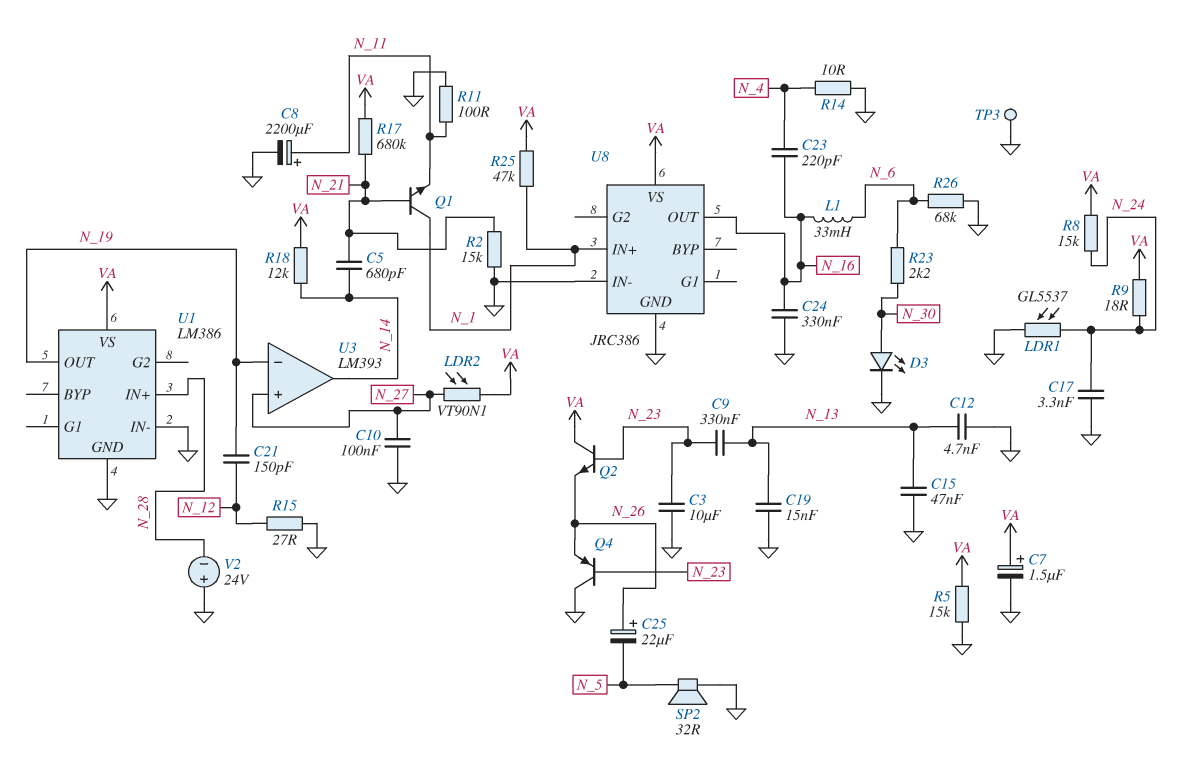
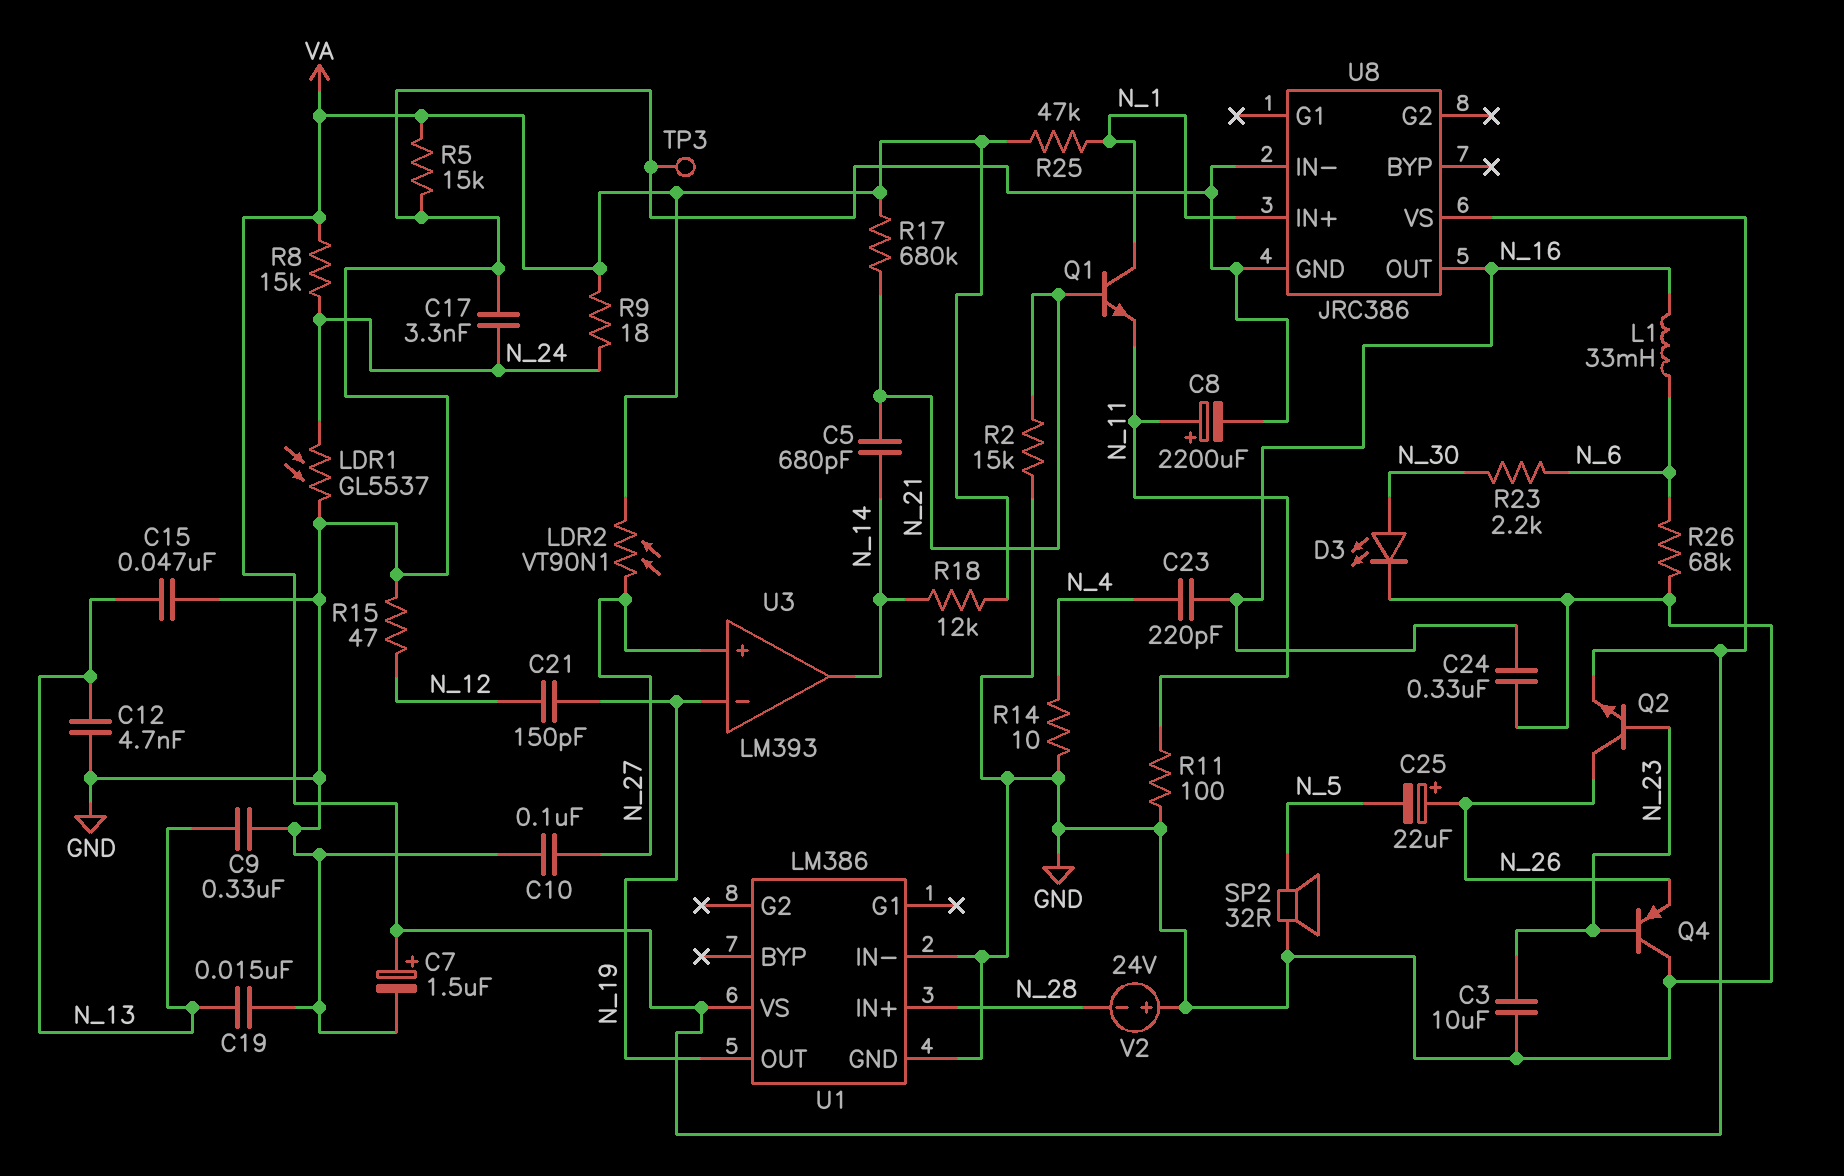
C9: 330nF (N_13, N_23) -> 330nF (GND, N_13)
Q2: NPN (B N_23, C VA, E N_26) -> NPN (B N_23, C N_26, E VA)
R15: 27 (GND, N_12) -> 47 (GND, N_12)

